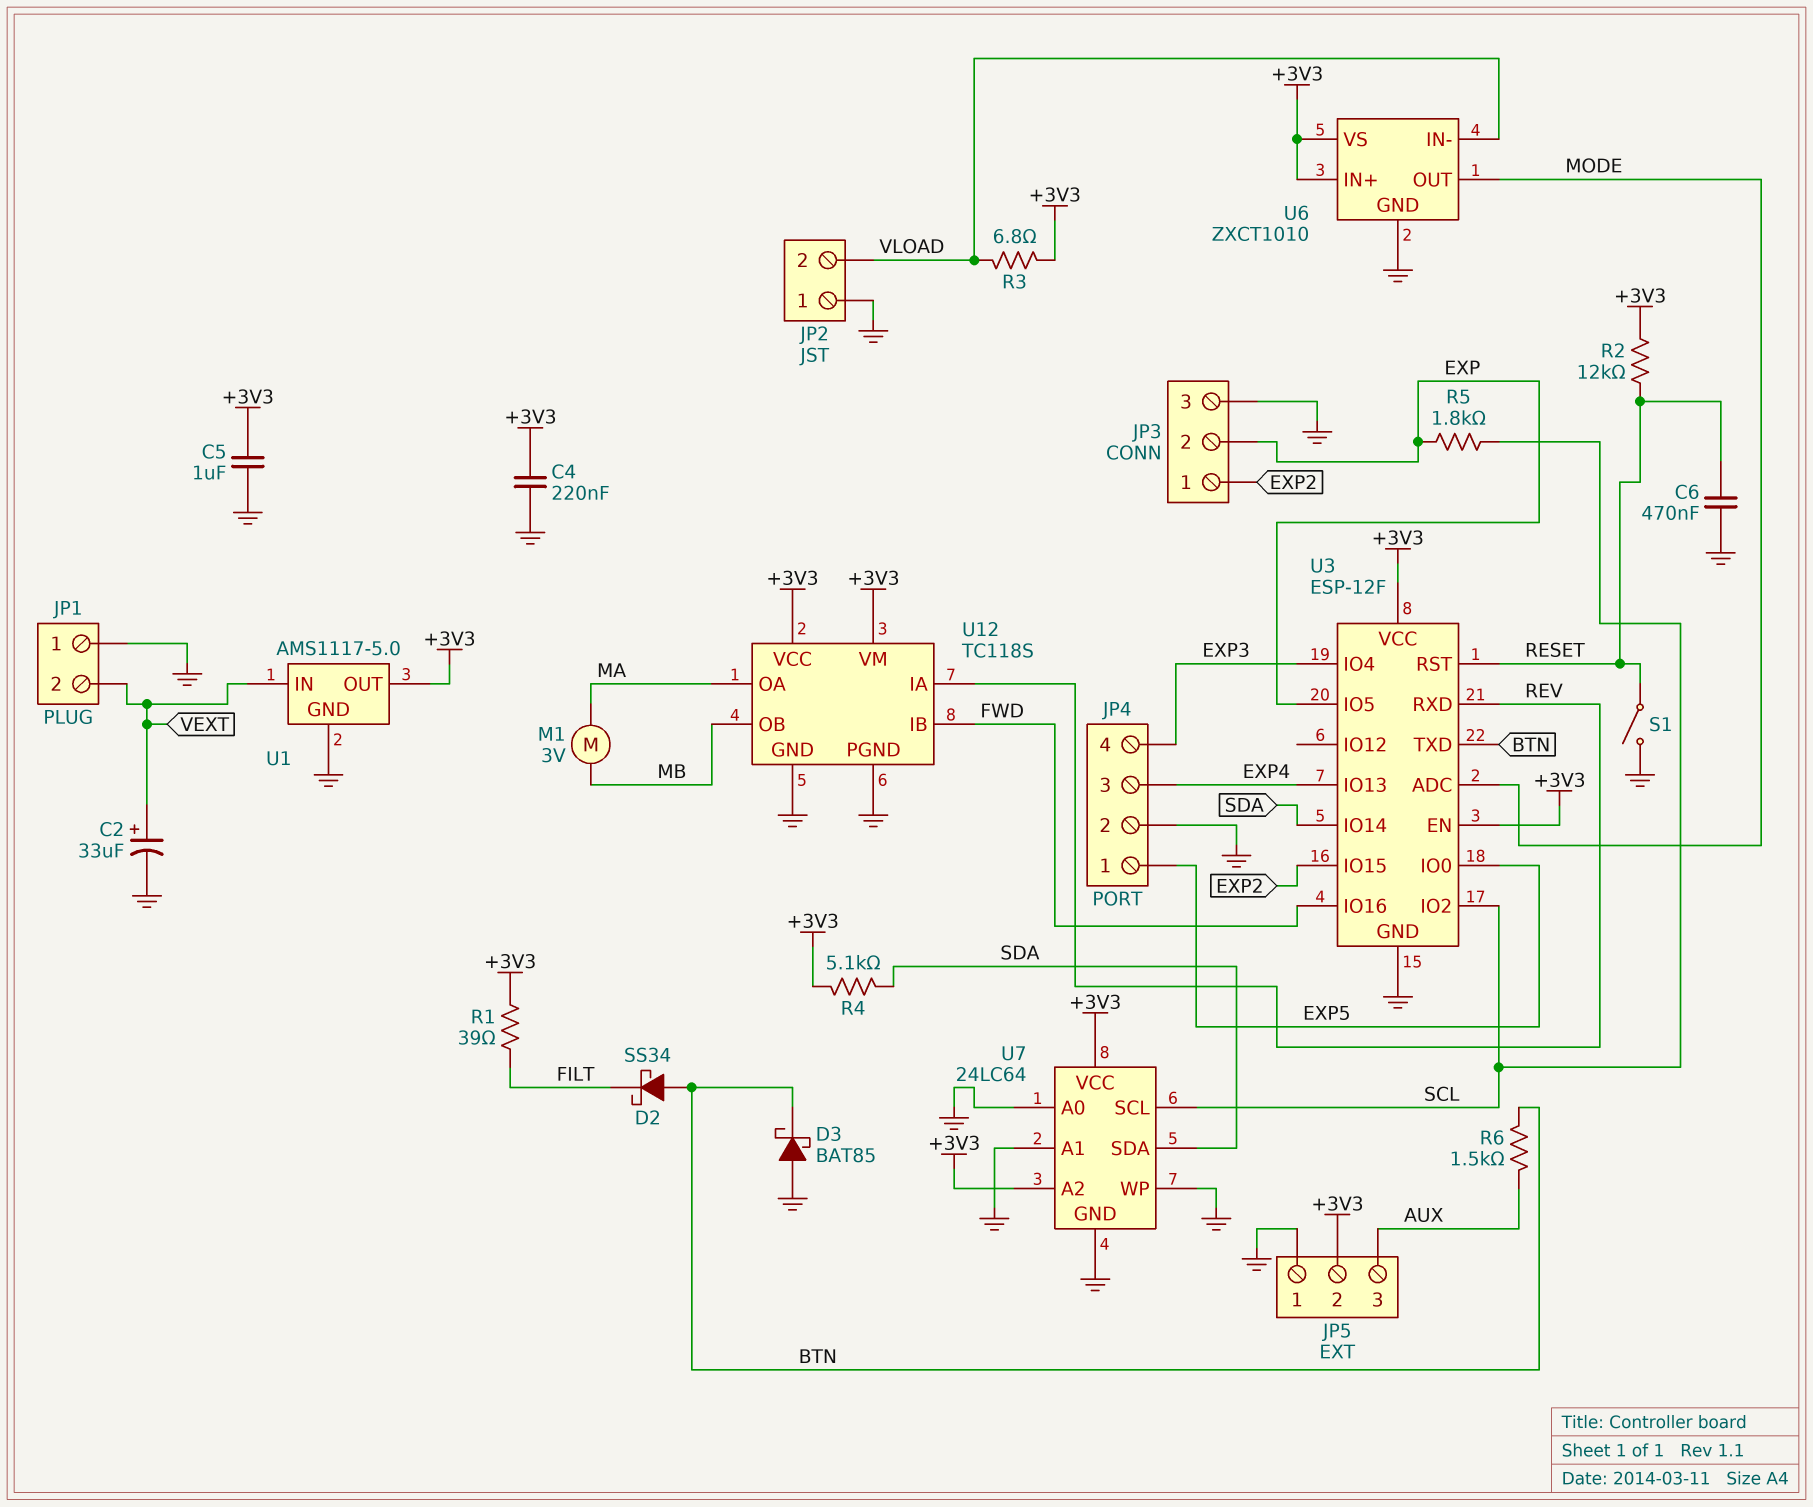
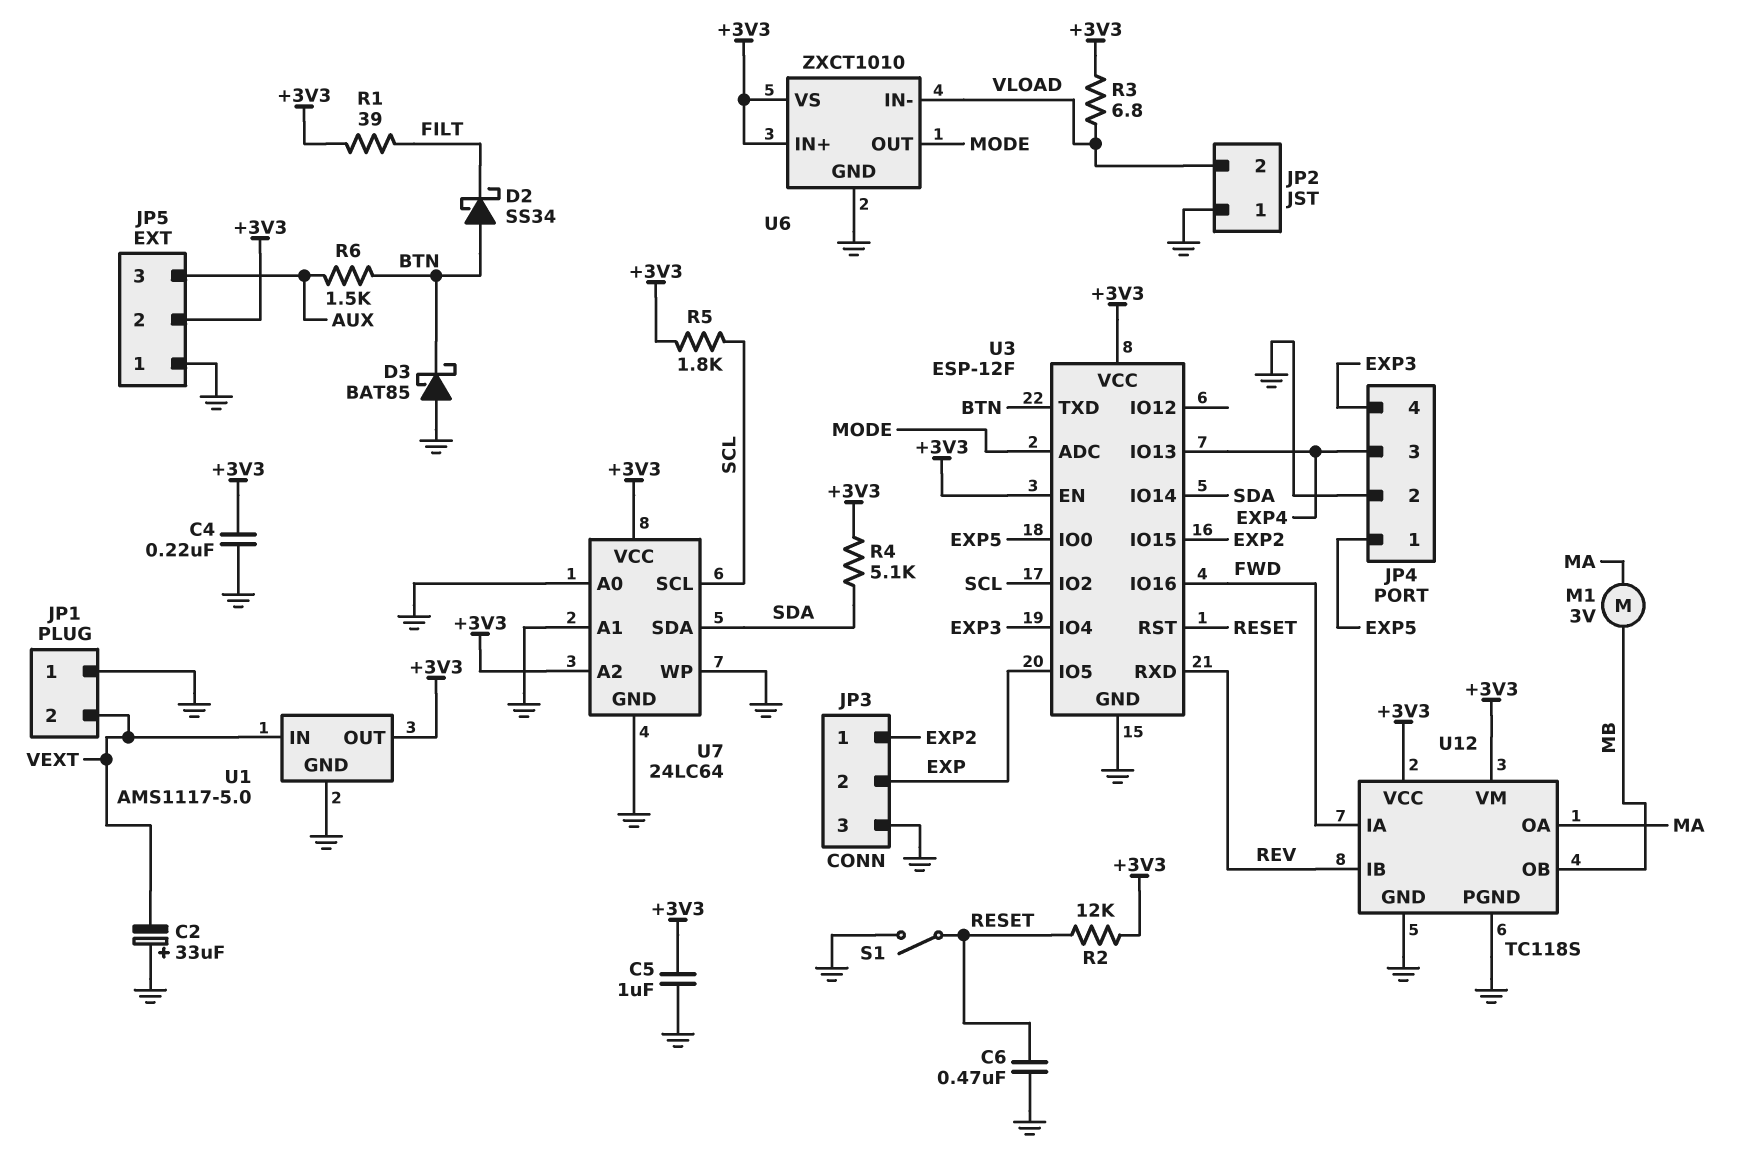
C2: 33uF (plus VEXT, minus GND) -> 33uF (plus GND, minus VEXT)
R5: 1.8k (EXP, SCL) -> 1.8k (+3V3, SCL)
U12 pin IA: REV -> FWD
U12 pin IB: FWD -> REV

